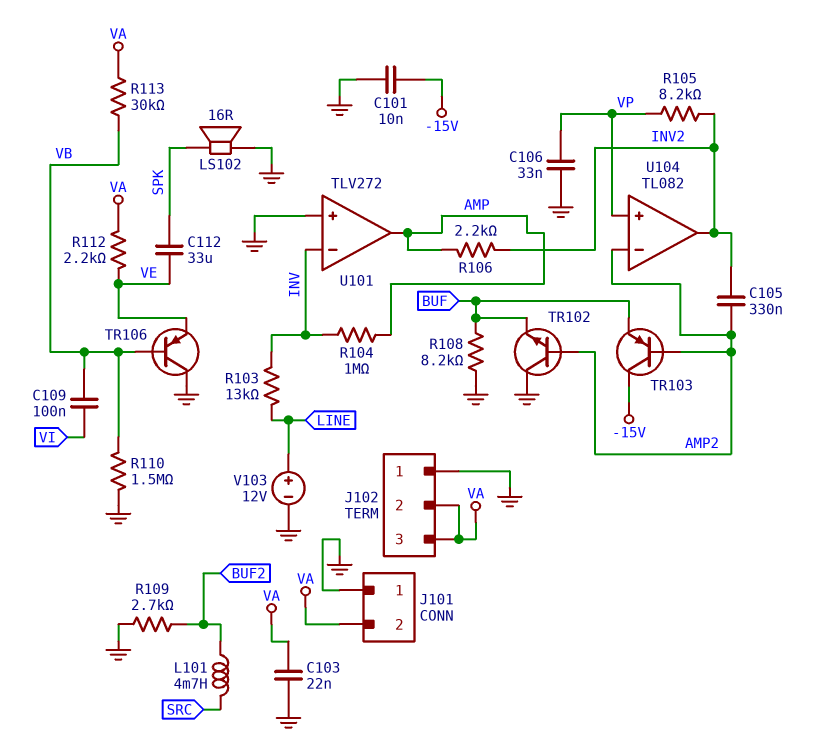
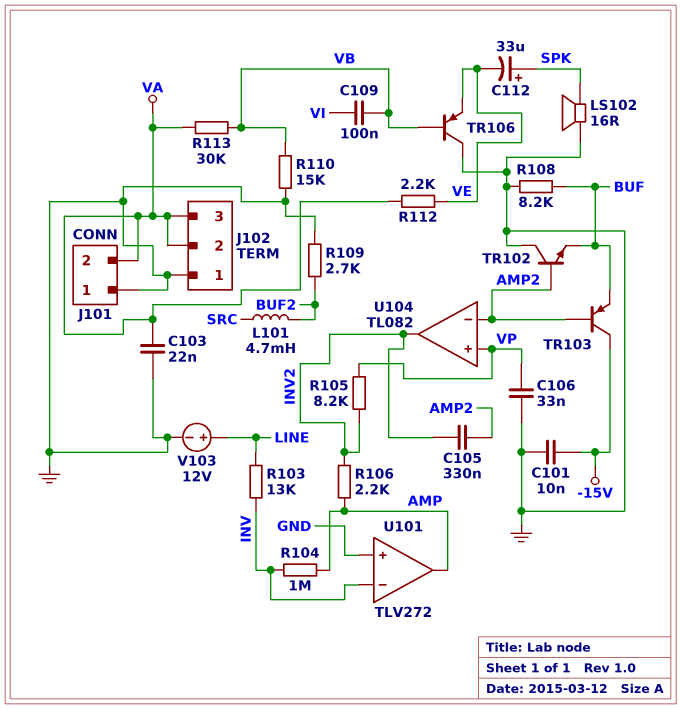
C112: 33uF (SPK, VE) -> 33uF (plus SPK, minus VE)
R110: 1.5M (GND, VB) -> 15k (GND, VB)

